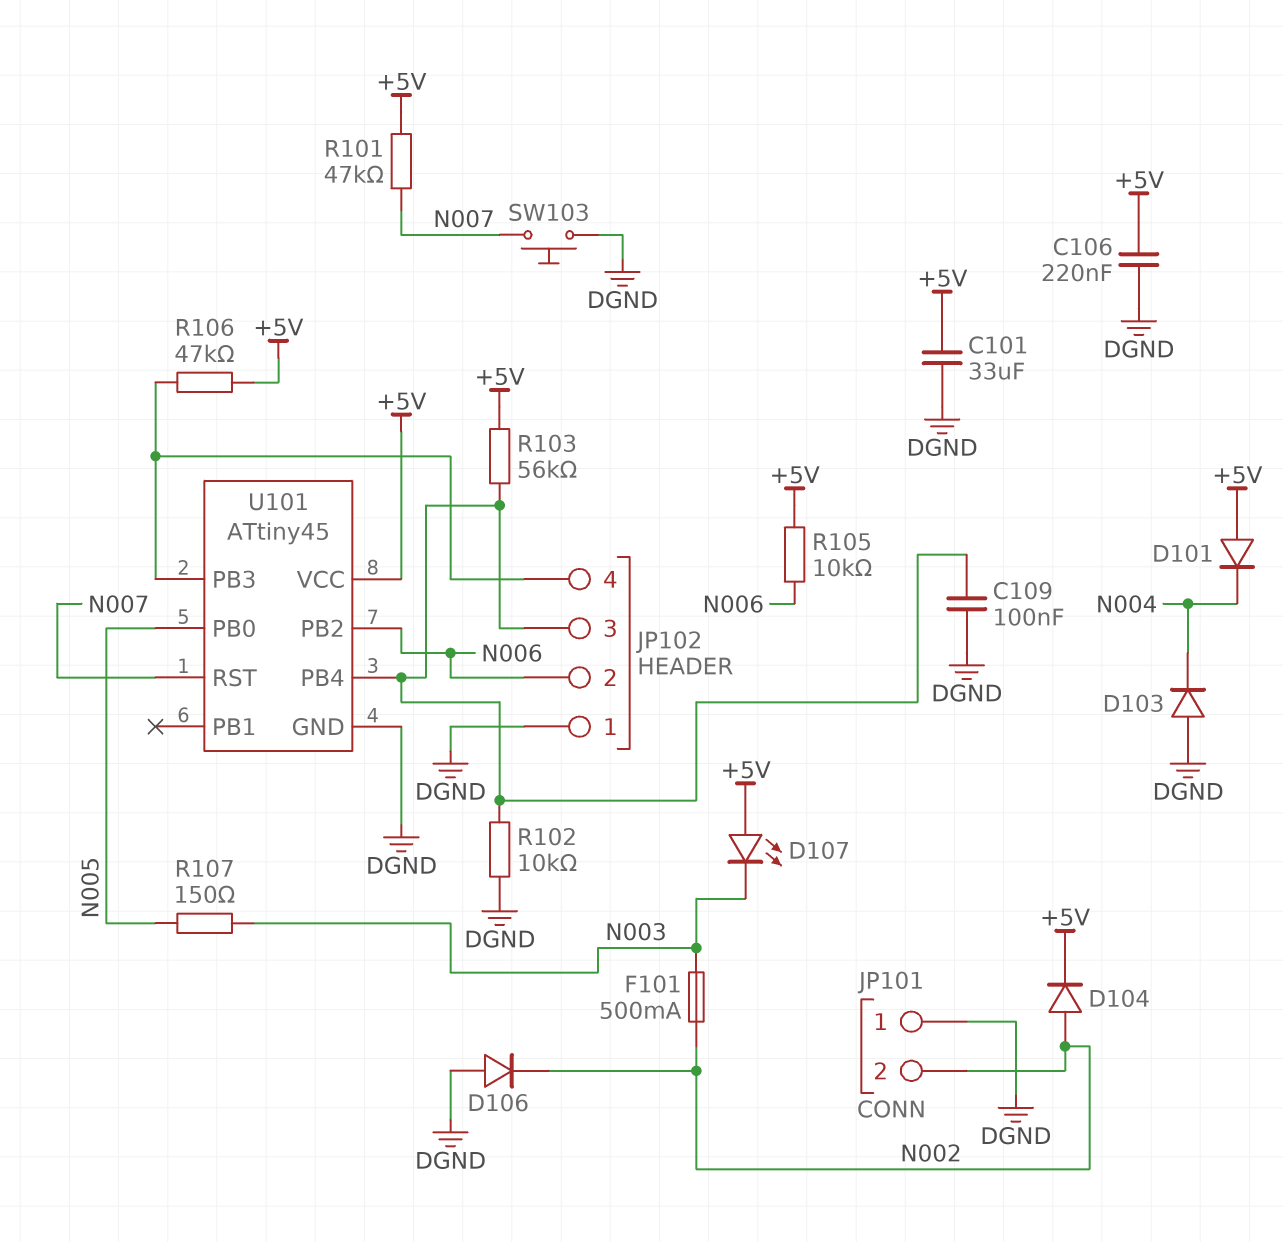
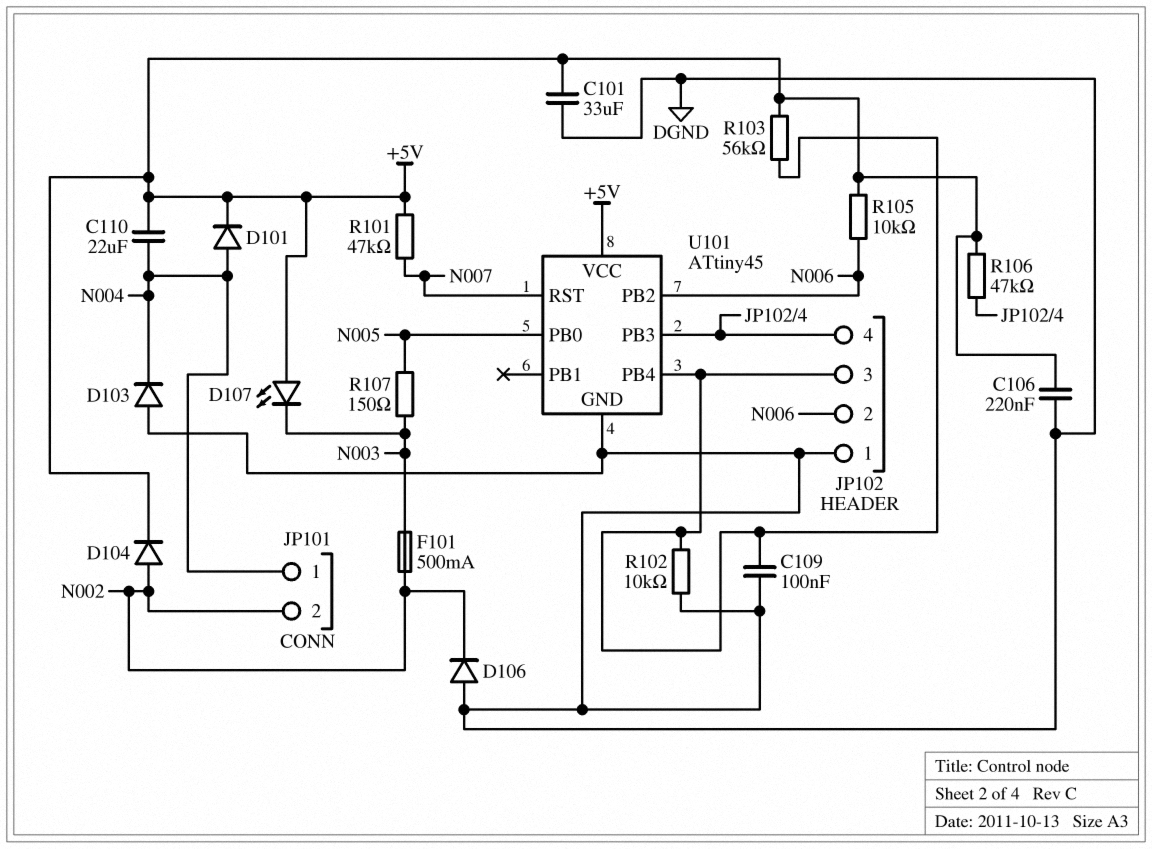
C110: none -> 22uF (+5V, N004)
D101: diode (A +5V, K N004) -> diode (A N004, K +5V)
JP101 pin 1: DGND -> N004
SW103: button (DGND, N007) -> none

